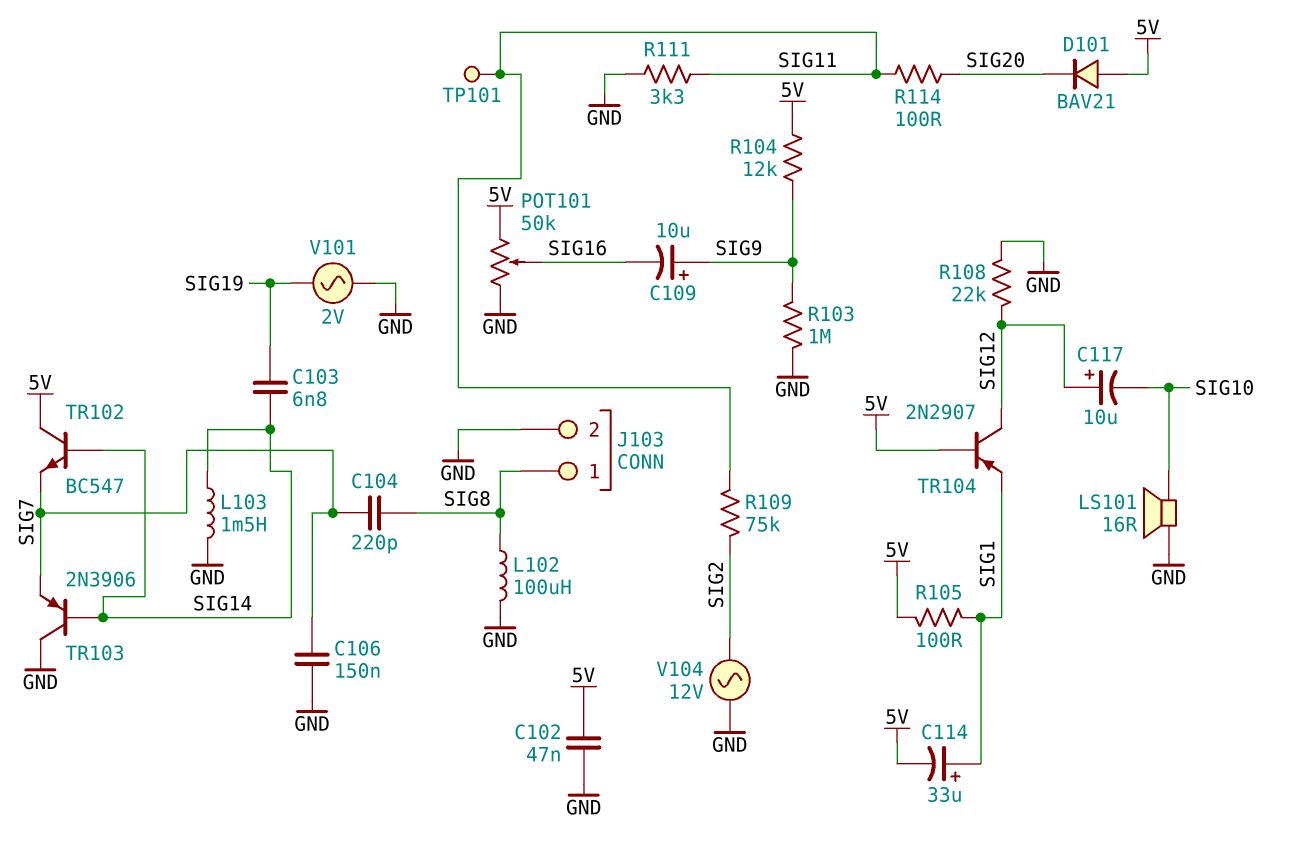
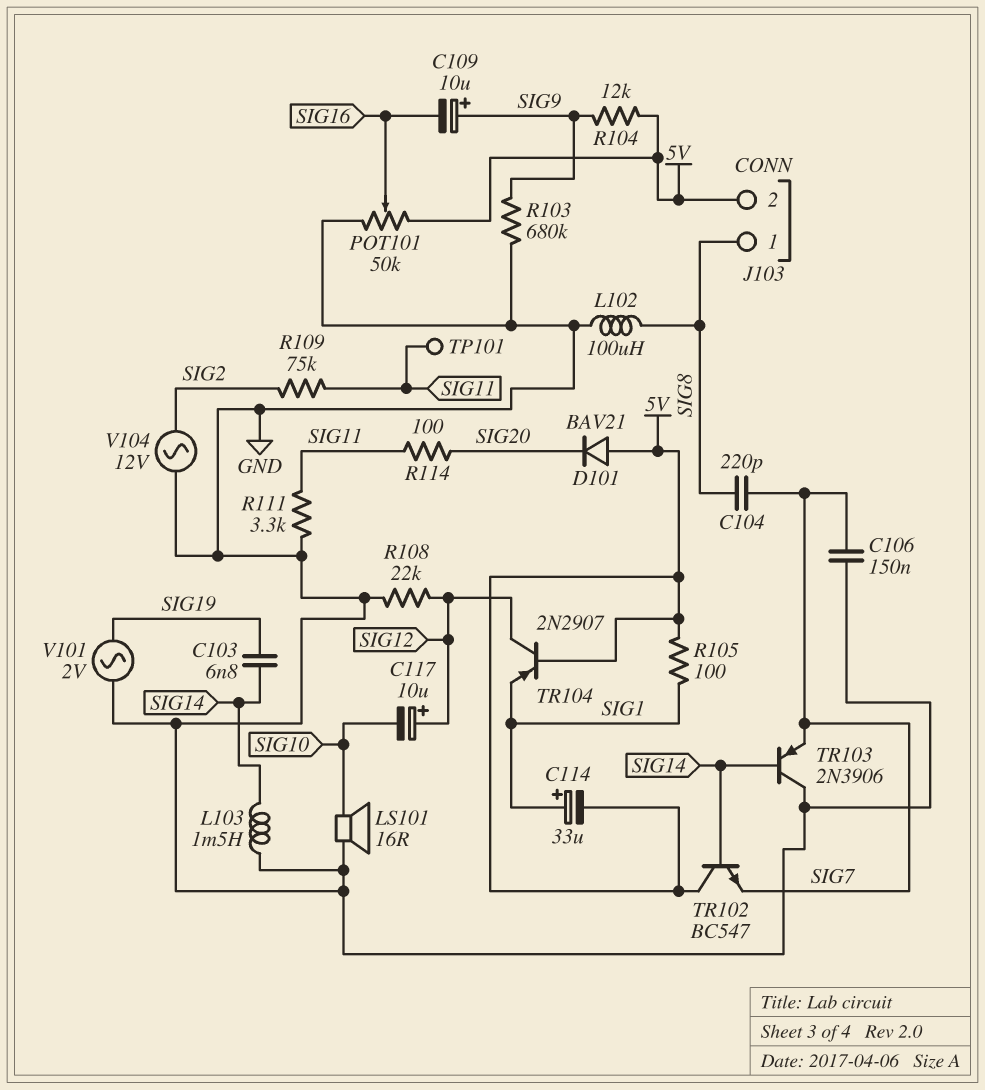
C102: 47nF (5V, GND) -> none
J103 pin 2: GND -> 5V
R103: 1M (GND, SIG9) -> 680k (GND, SIG9)

